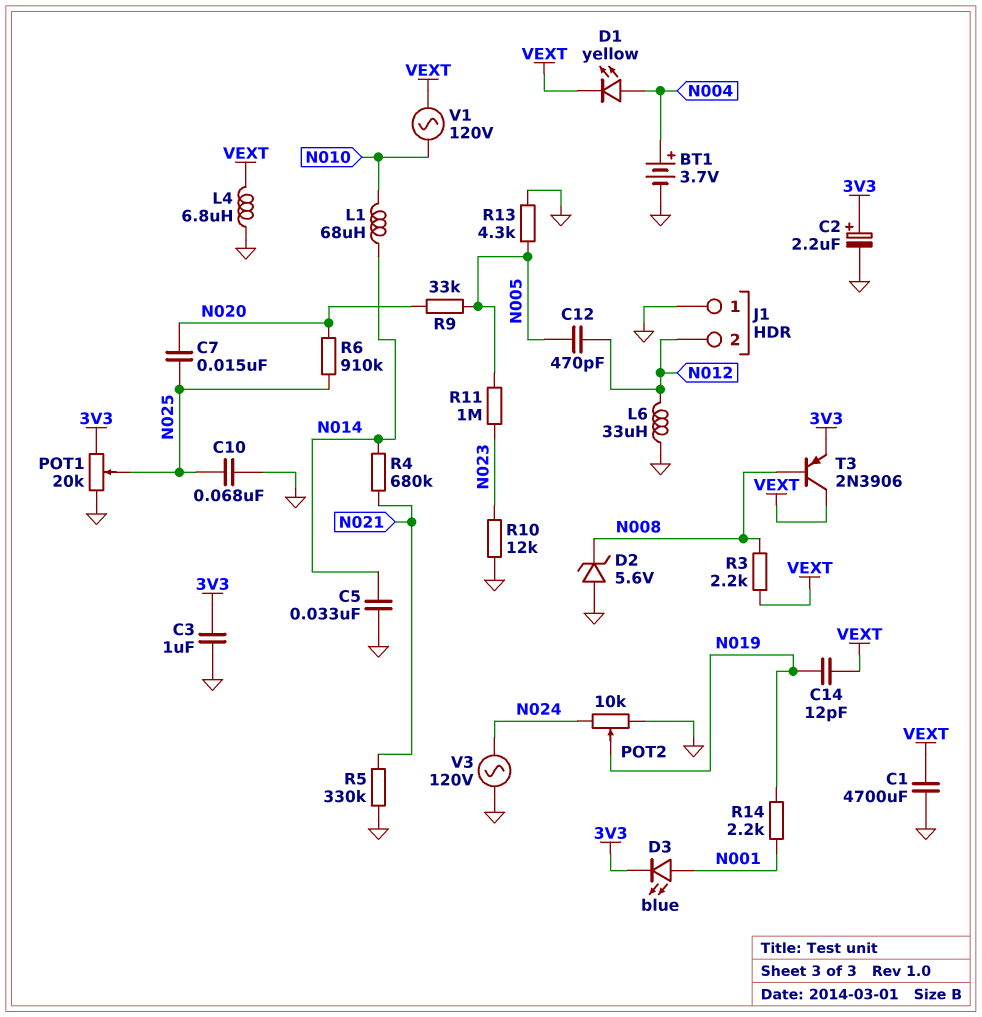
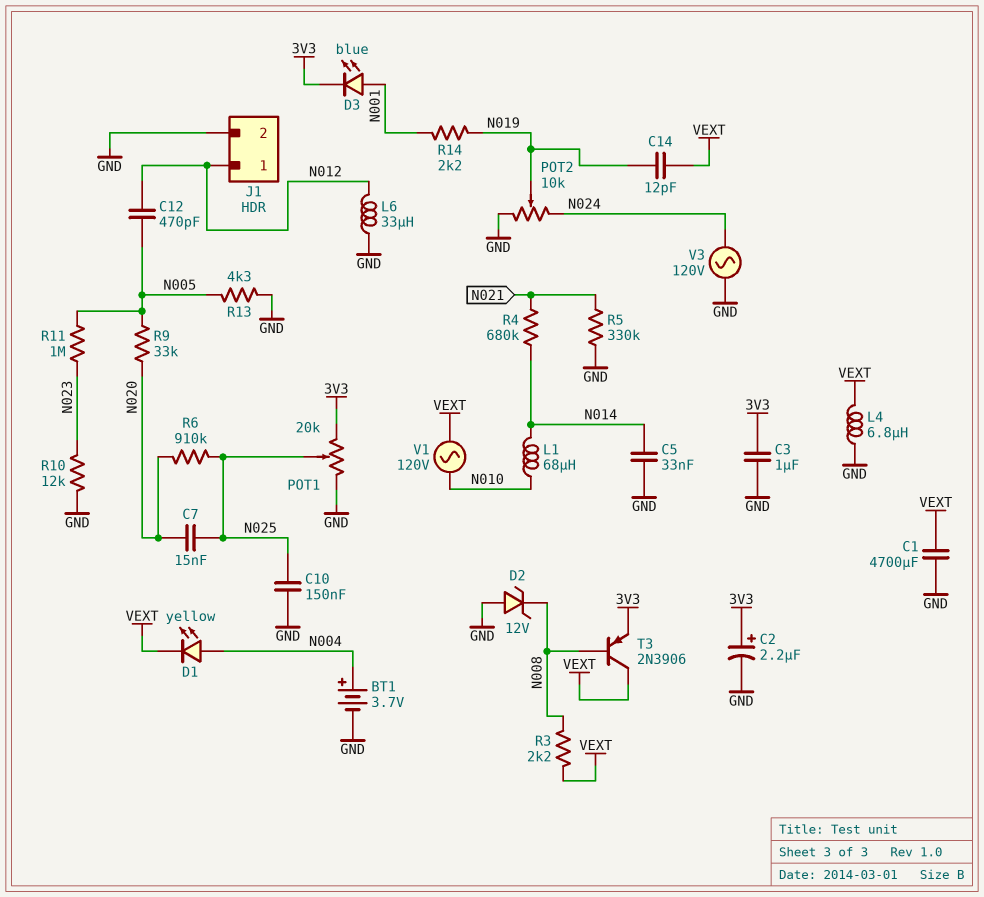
C10: 68nF (GND, N025) -> 150nF (GND, N025)
D2: zener 5.6V (A GND, K N008) -> zener 12V (A GND, K N008)
J1 pin 1: GND -> N012
J1 pin 2: N012 -> GND

